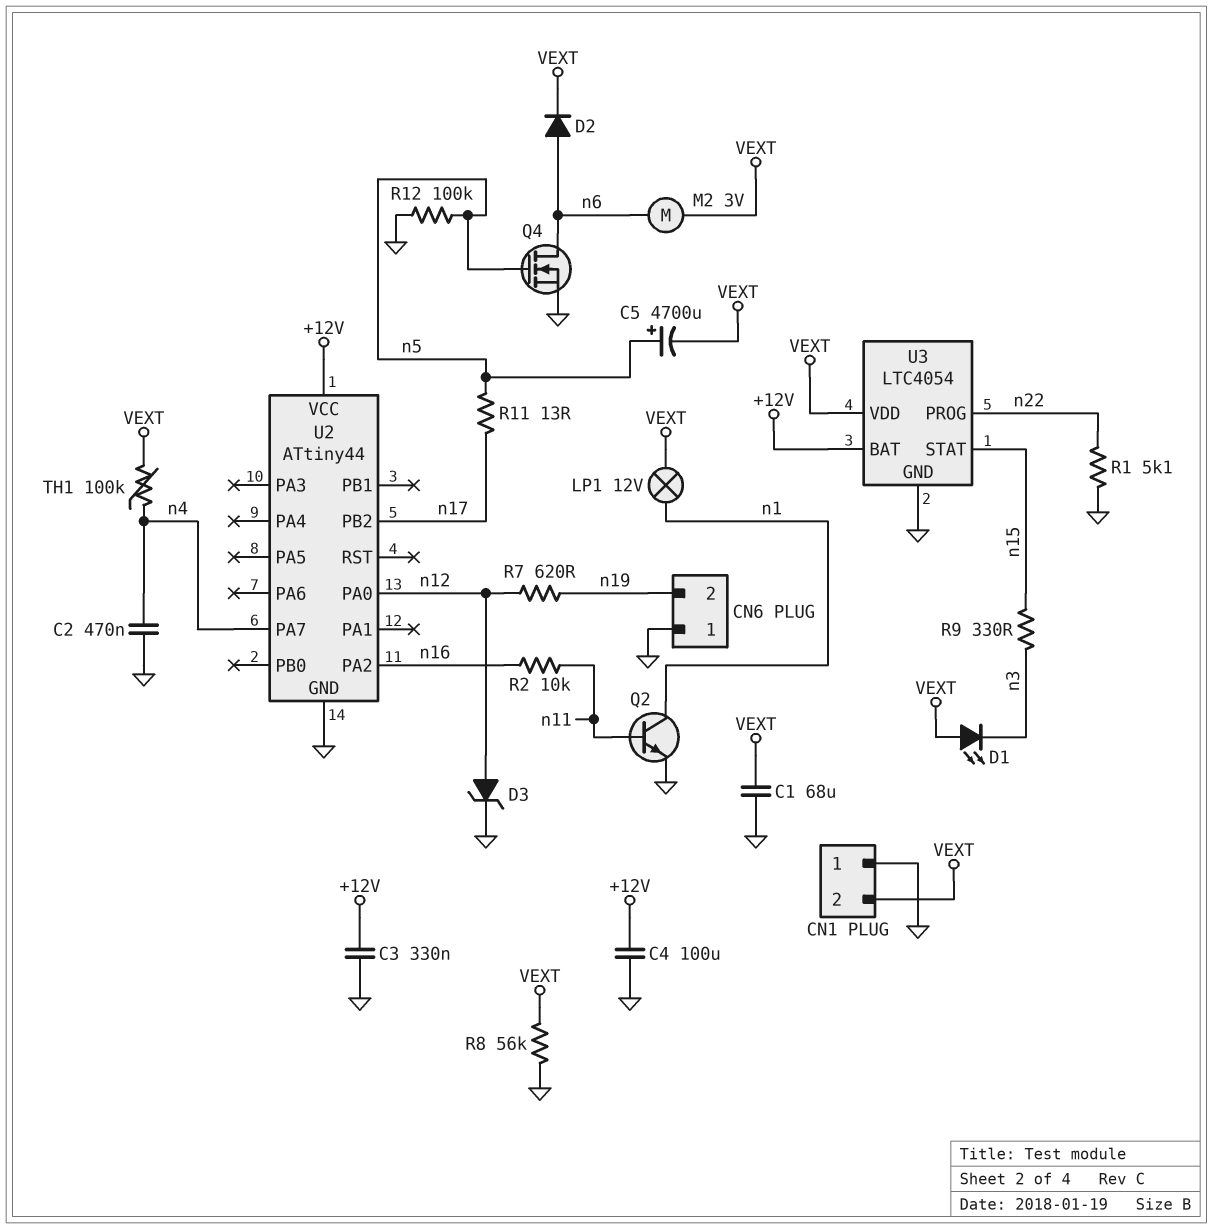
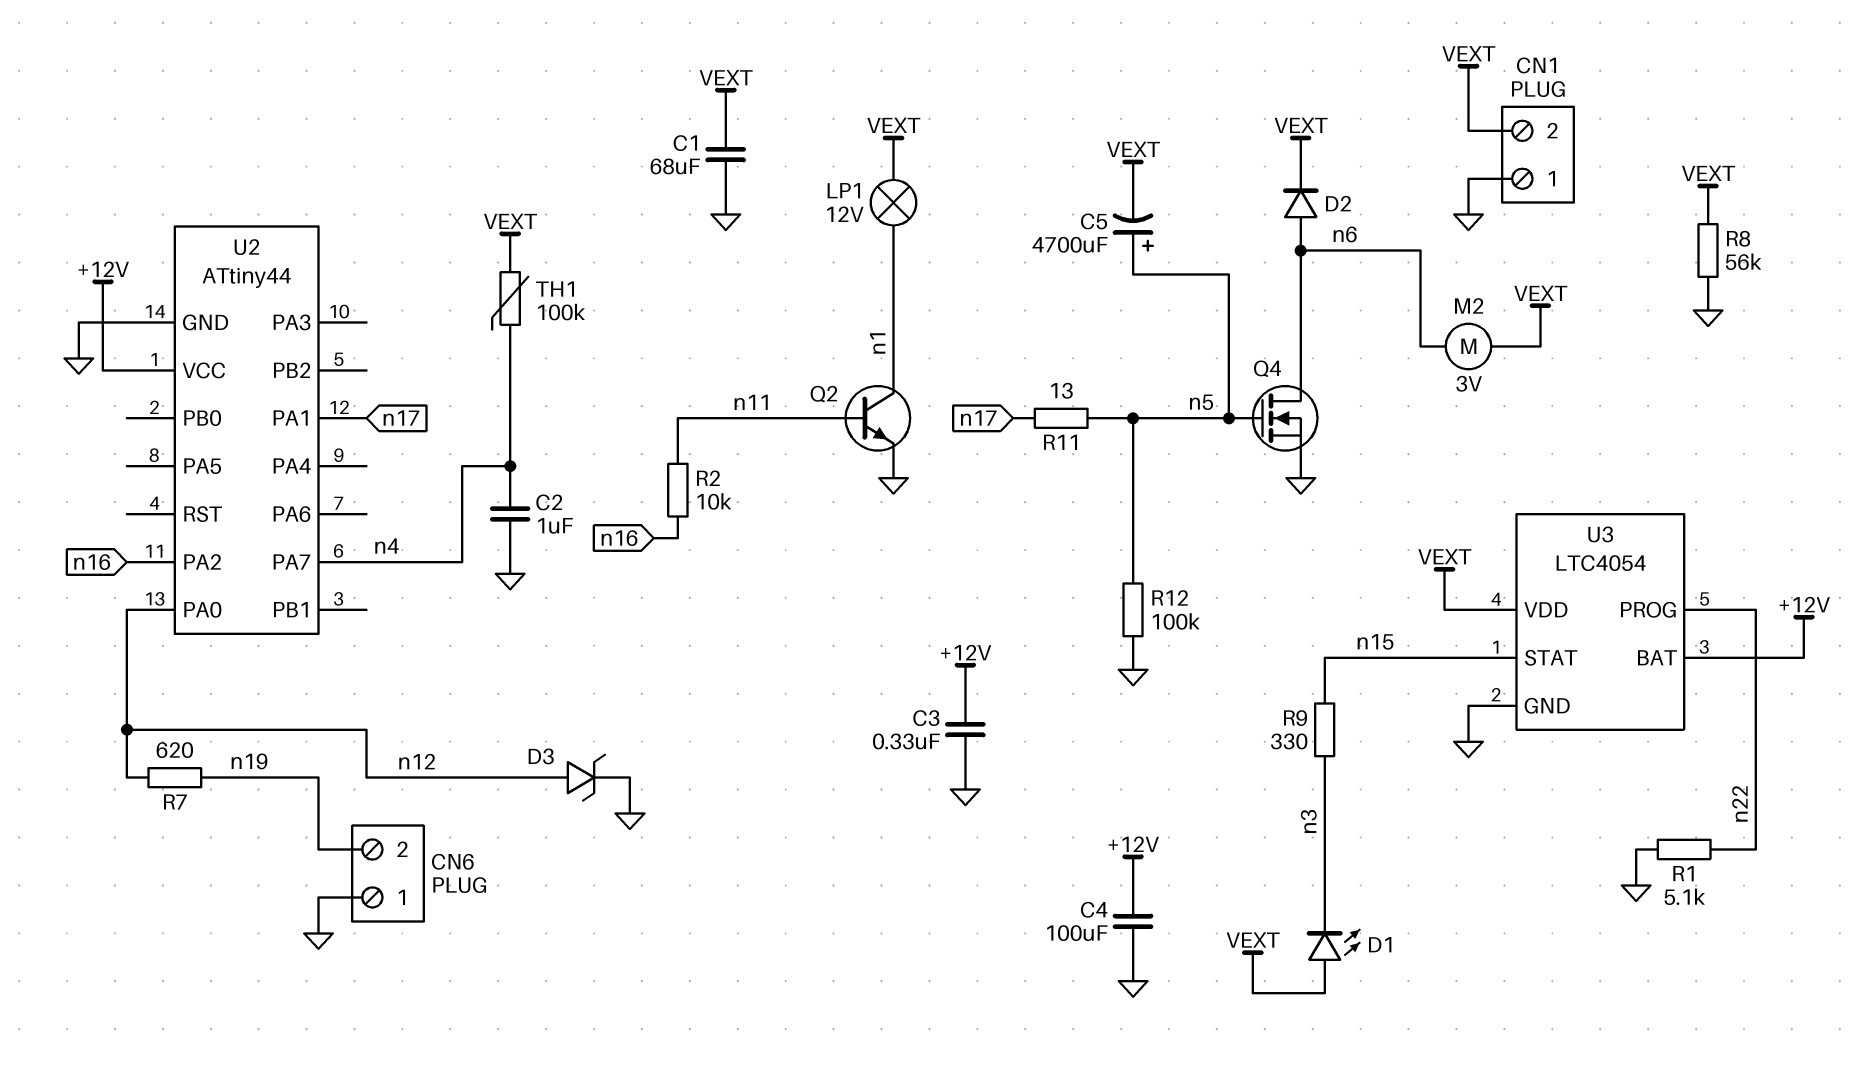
C2: 470nF (GND, n4) -> 1uF (GND, n4)
U2 pin PA1: none -> n17
U2 pin PB2: n17 -> none

